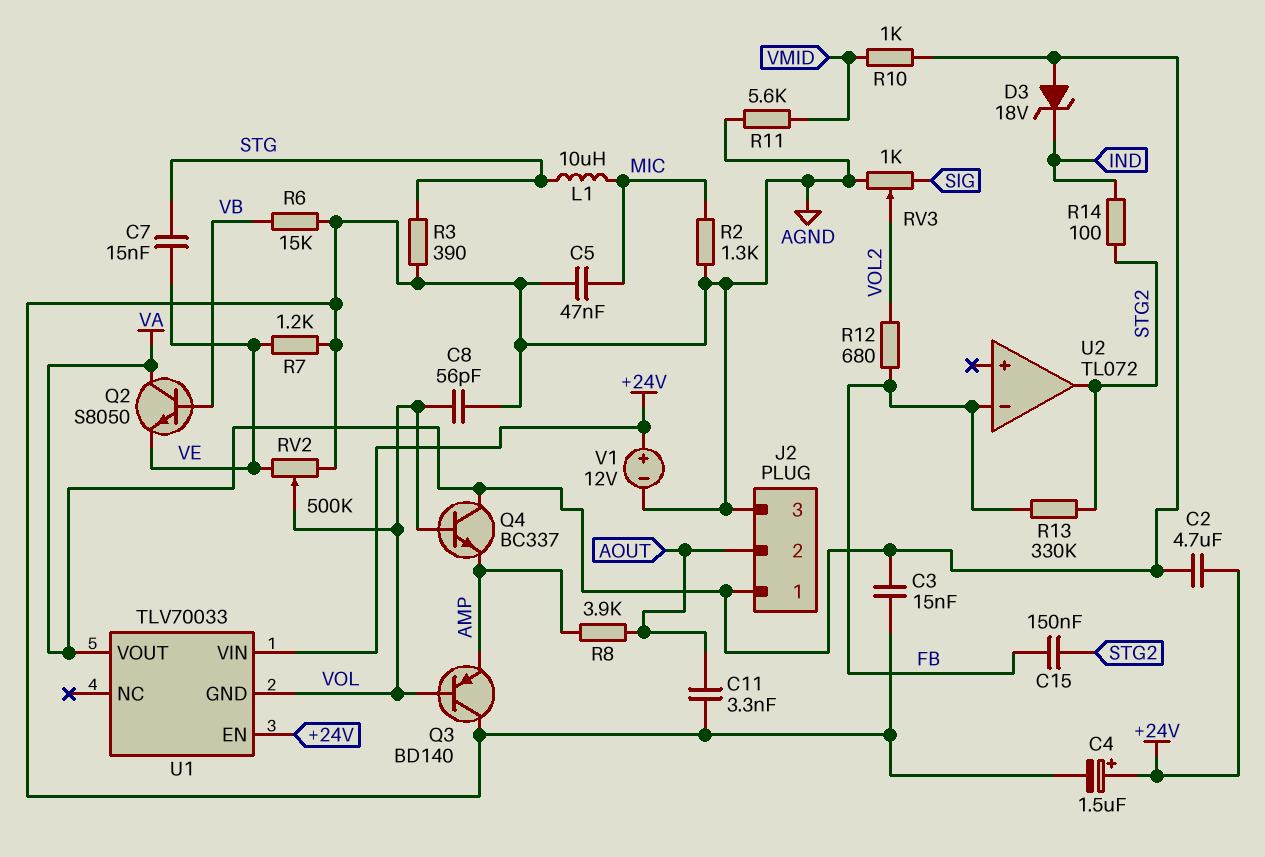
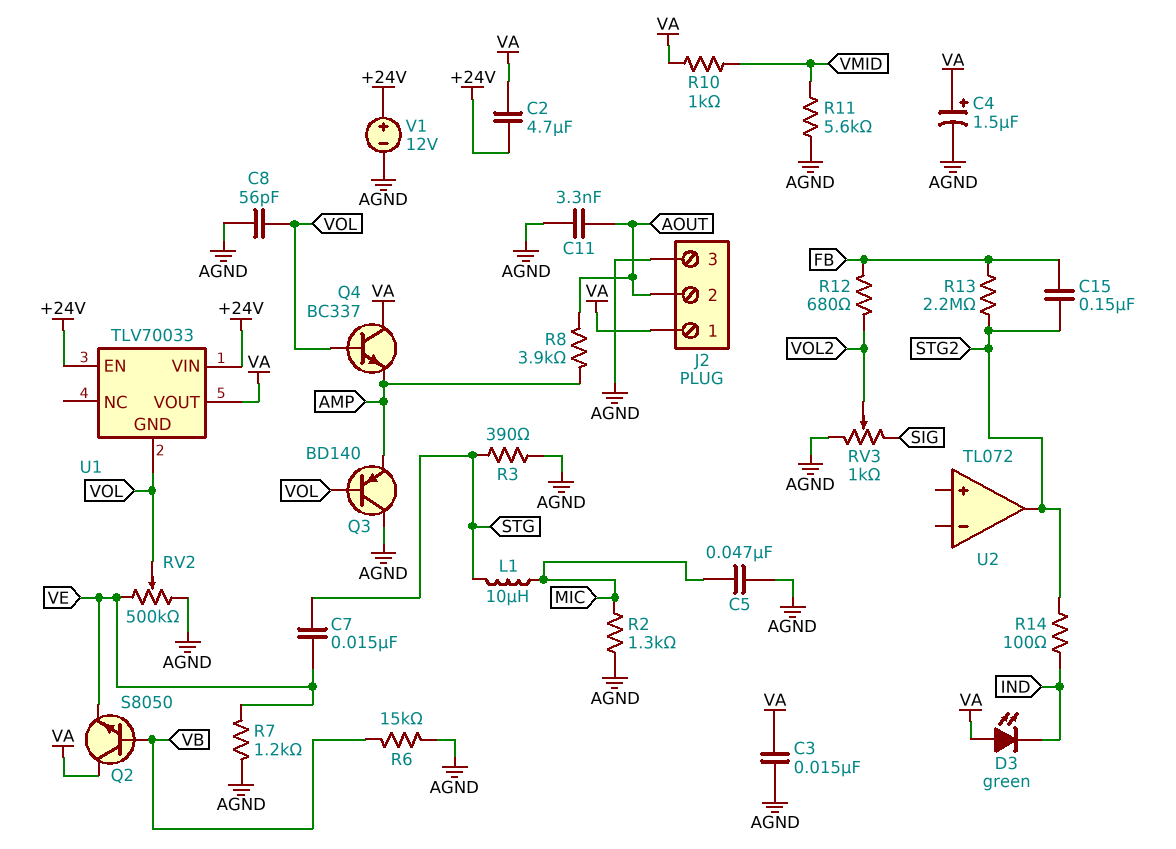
C4: 1.5uF (plus +24V, minus AGND) -> 1.5uF (plus VA, minus AGND)
D3: zener 18V (A VA, K IND) -> LED green (A VA, K IND)
R13: 330k (FB, STG2) -> 2.2M (FB, STG2)
U2 pin in-: FB -> none

